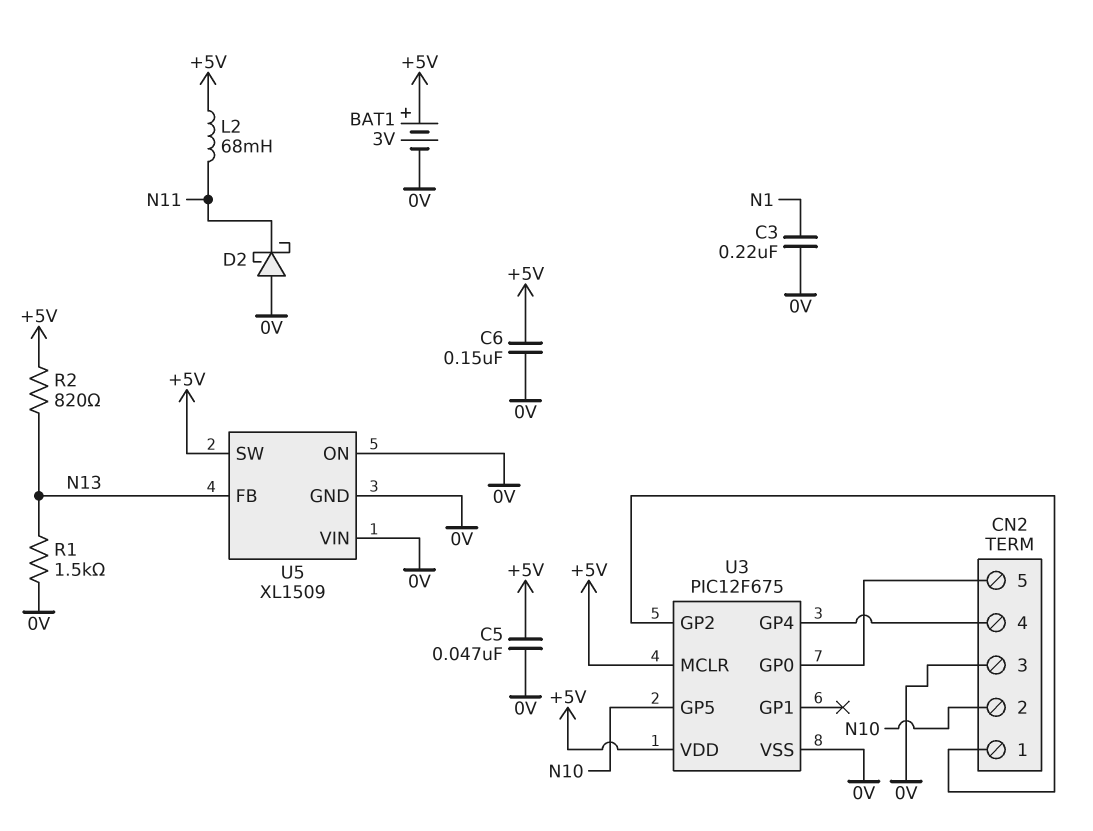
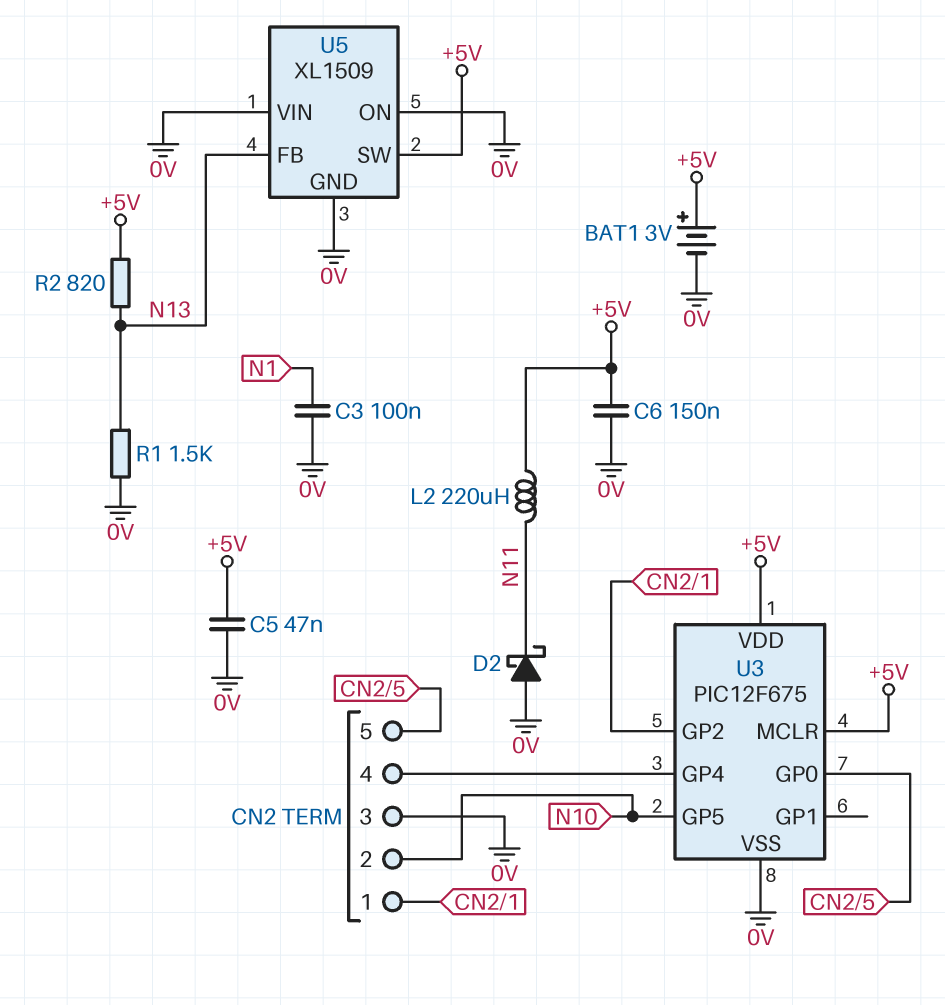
C3: 220nF (0V, N1) -> 100nF (0V, N1)
L2: 68mH (+5V, N11) -> 220uH (+5V, N11)

